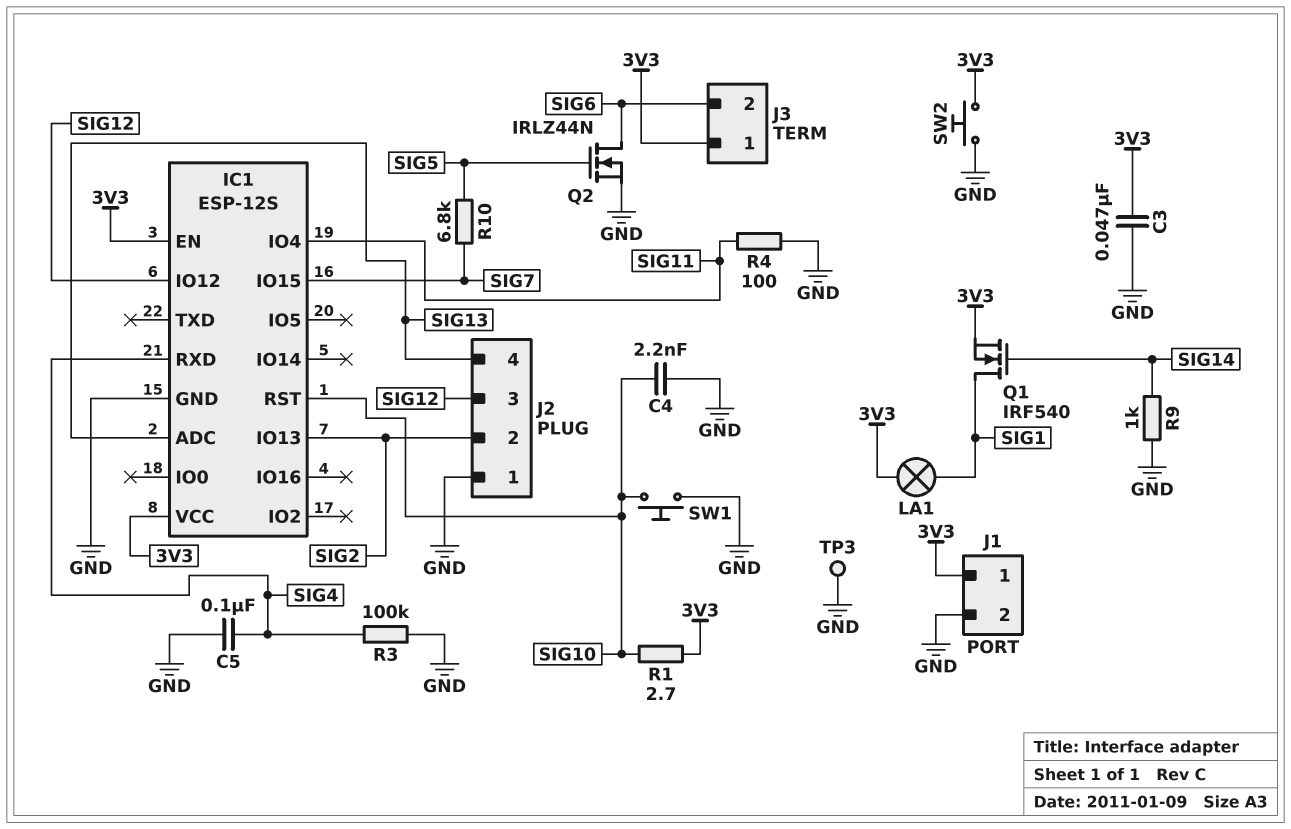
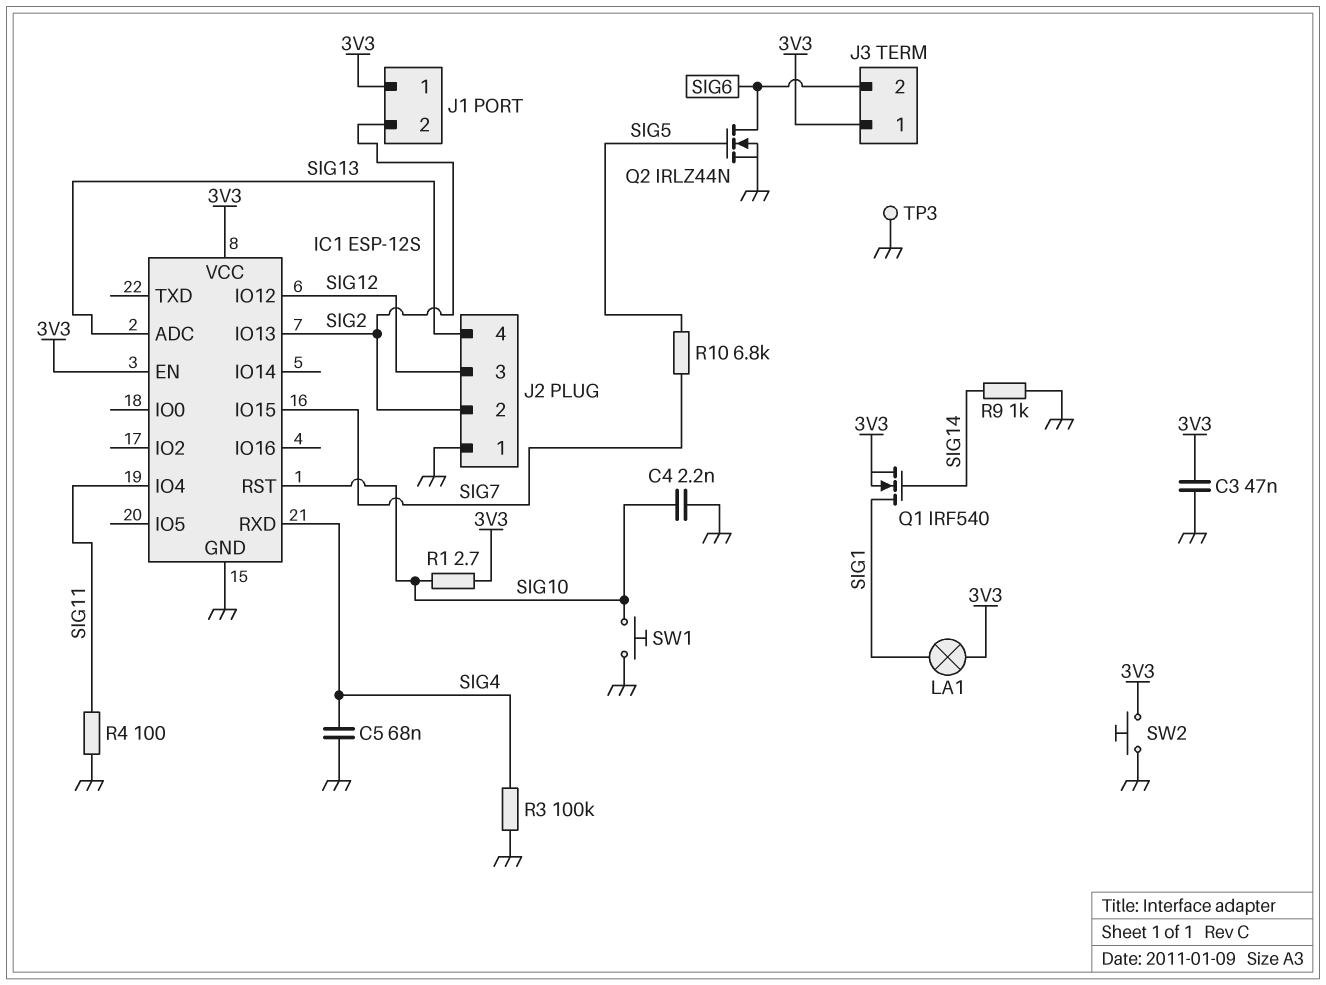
C5: 100nF (GND, SIG4) -> 68nF (GND, SIG4)
J1 pin 2: GND -> SIG2

